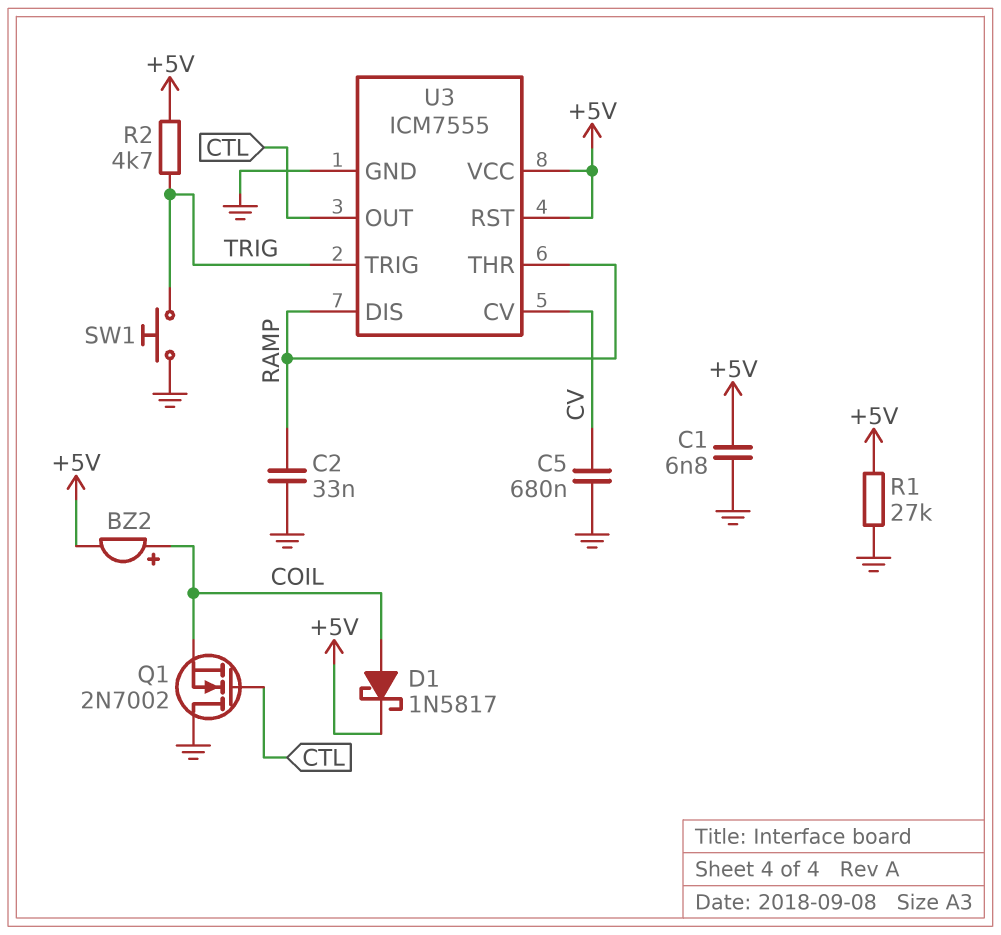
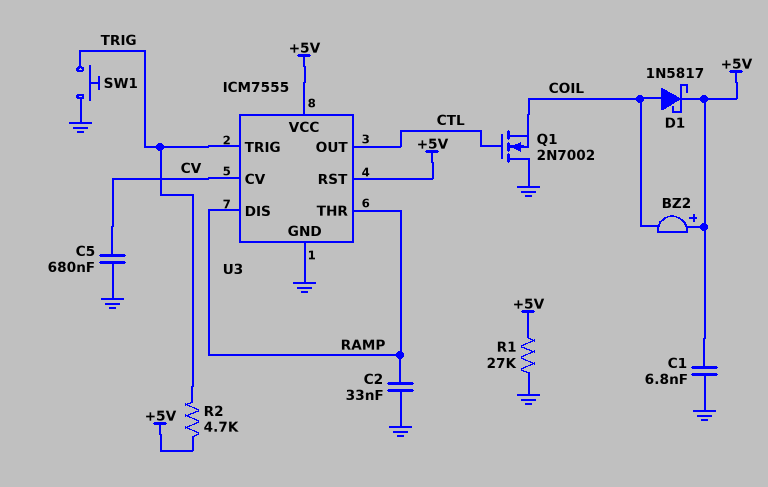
BZ2: buzzer (plus COIL, minus +5V) -> buzzer (plus +5V, minus COIL)

